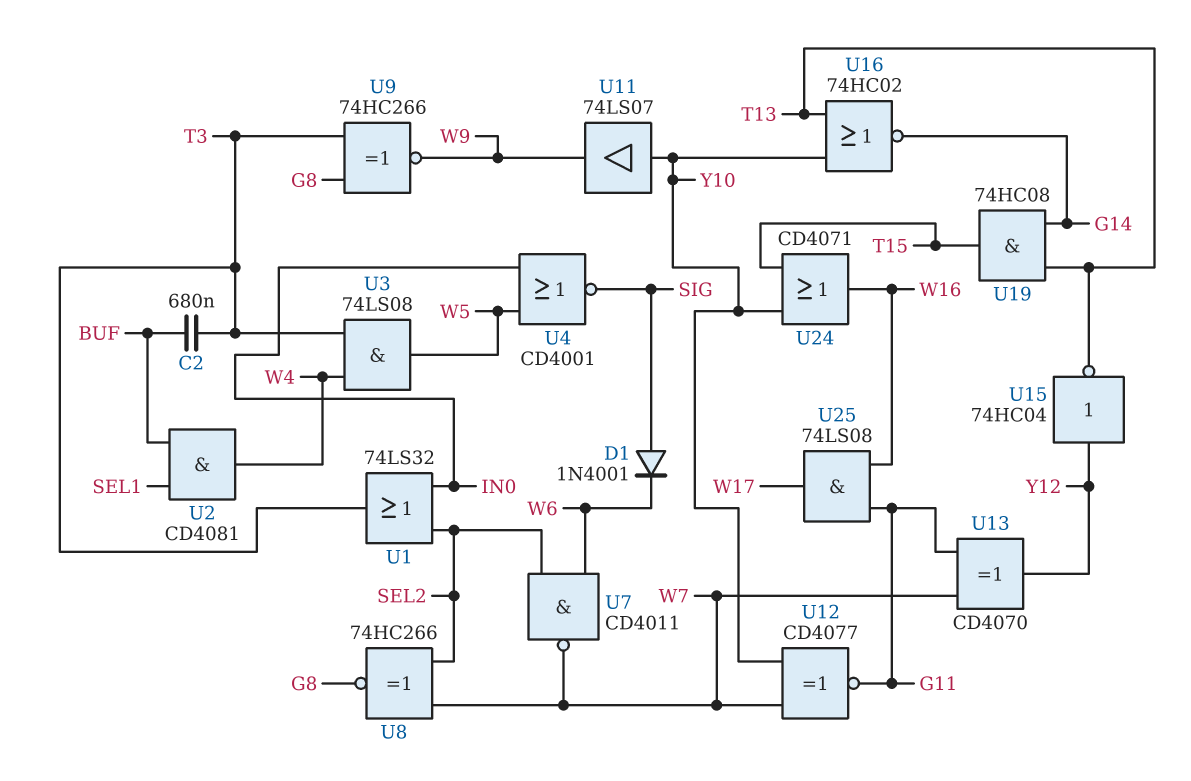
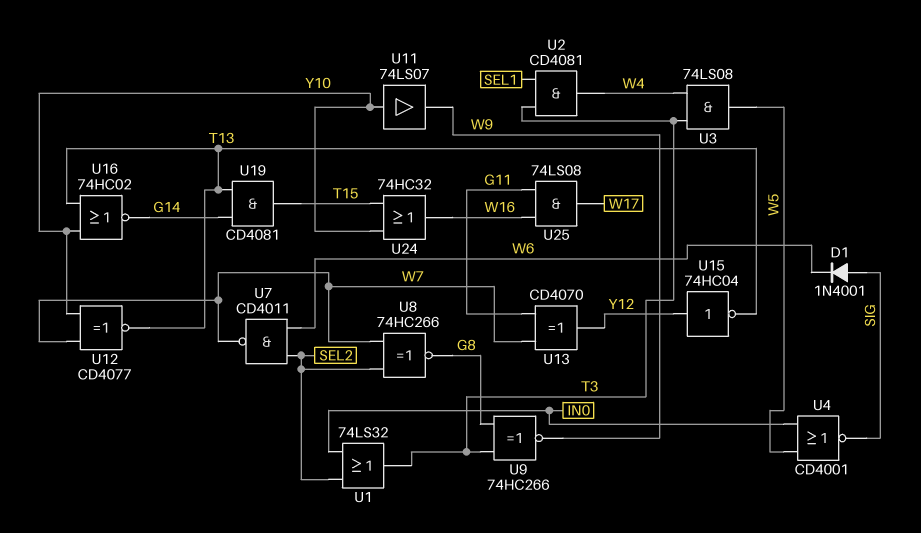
C2: 680nF (BUF, T3) -> none
U2: AND CD4081 (in BUF, in SEL1, out W4) -> AND CD4081 (in SEL1, in T3, out W4)
U12: XNOR CD4077 (in W7, in Y10, out G11) -> XNOR CD4077 (in W7, in Y10, out T13)
U19: AND 74HC08 (in G14, in T13, out T15) -> AND CD4081 (in G14, in T13, out T15)
U24: OR CD4071 (in T15, in Y10, out W16) -> OR 74HC32 (in T15, in Y10, out W16)

